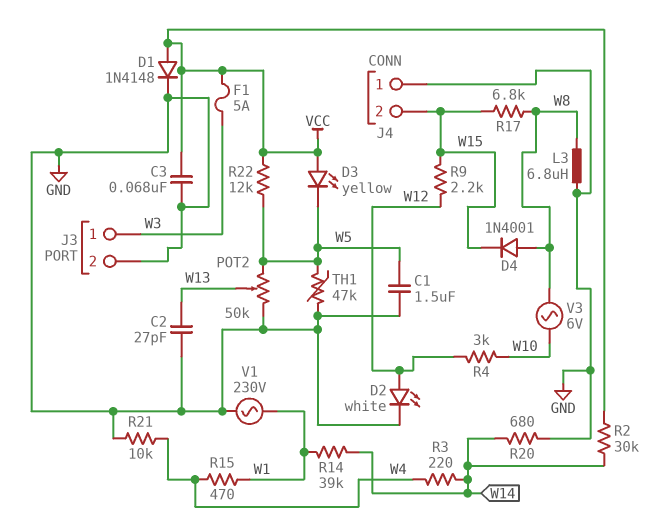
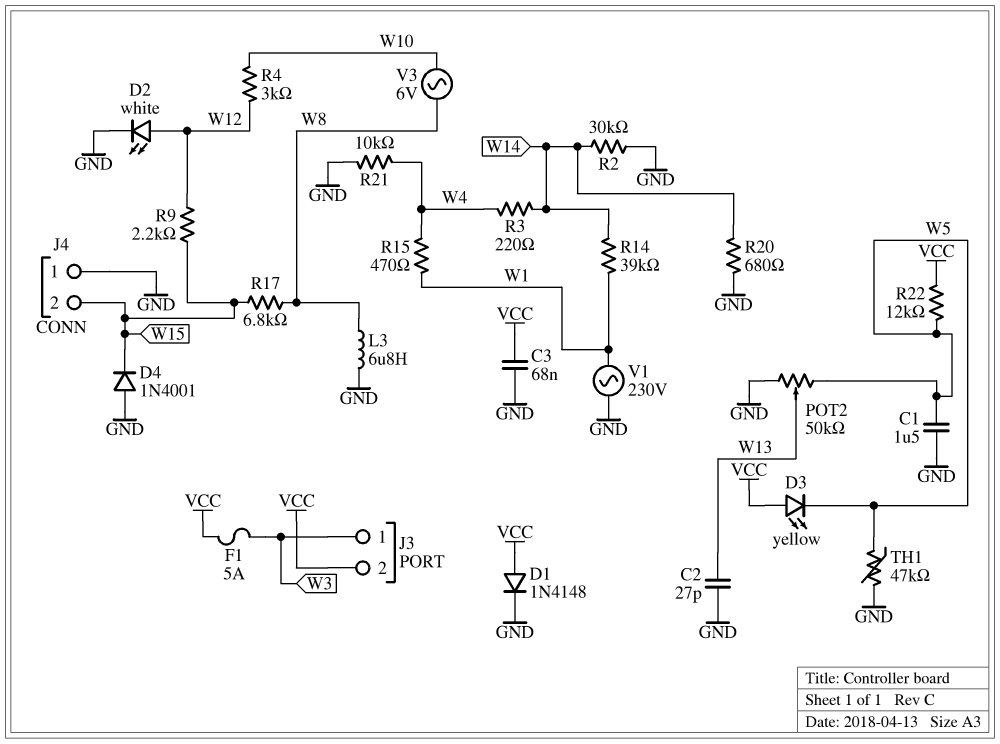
D4: diode 1N4001 (A W8, K W15) -> diode 1N4001 (A GND, K W15)
J3 pin 2: GND -> VCC
R2: 30k (VCC, W14) -> 30k (GND, W14)

